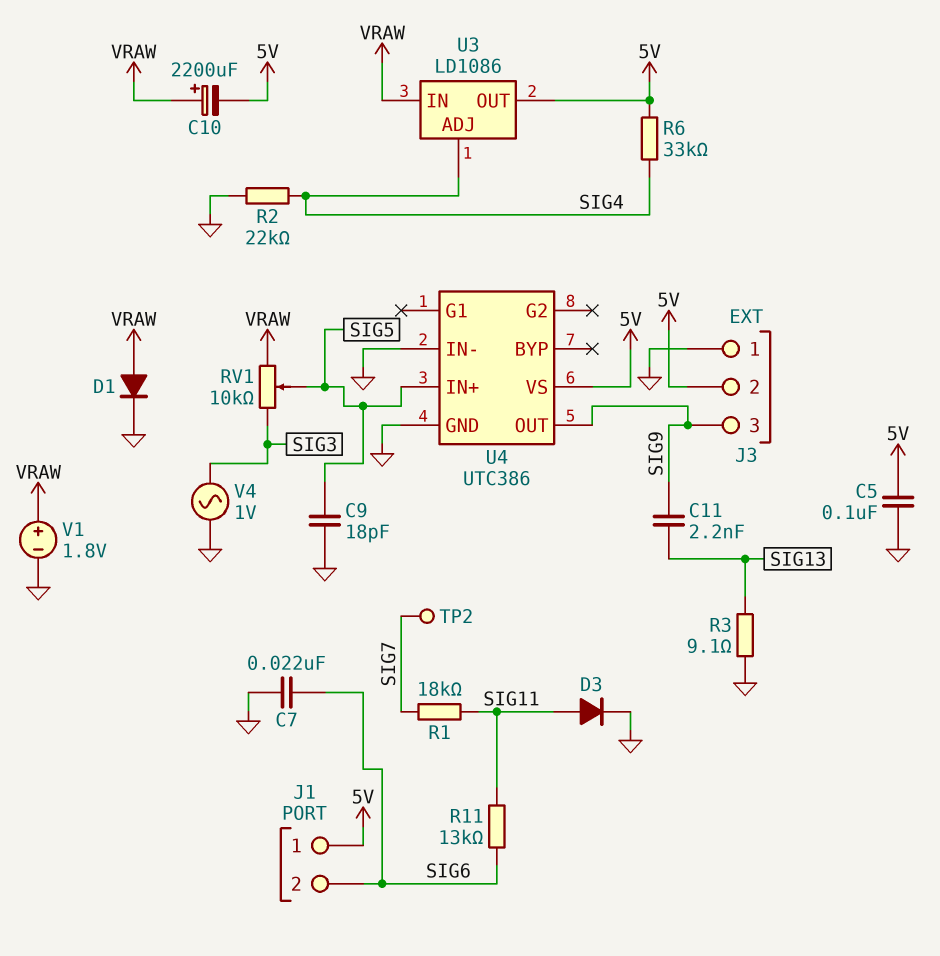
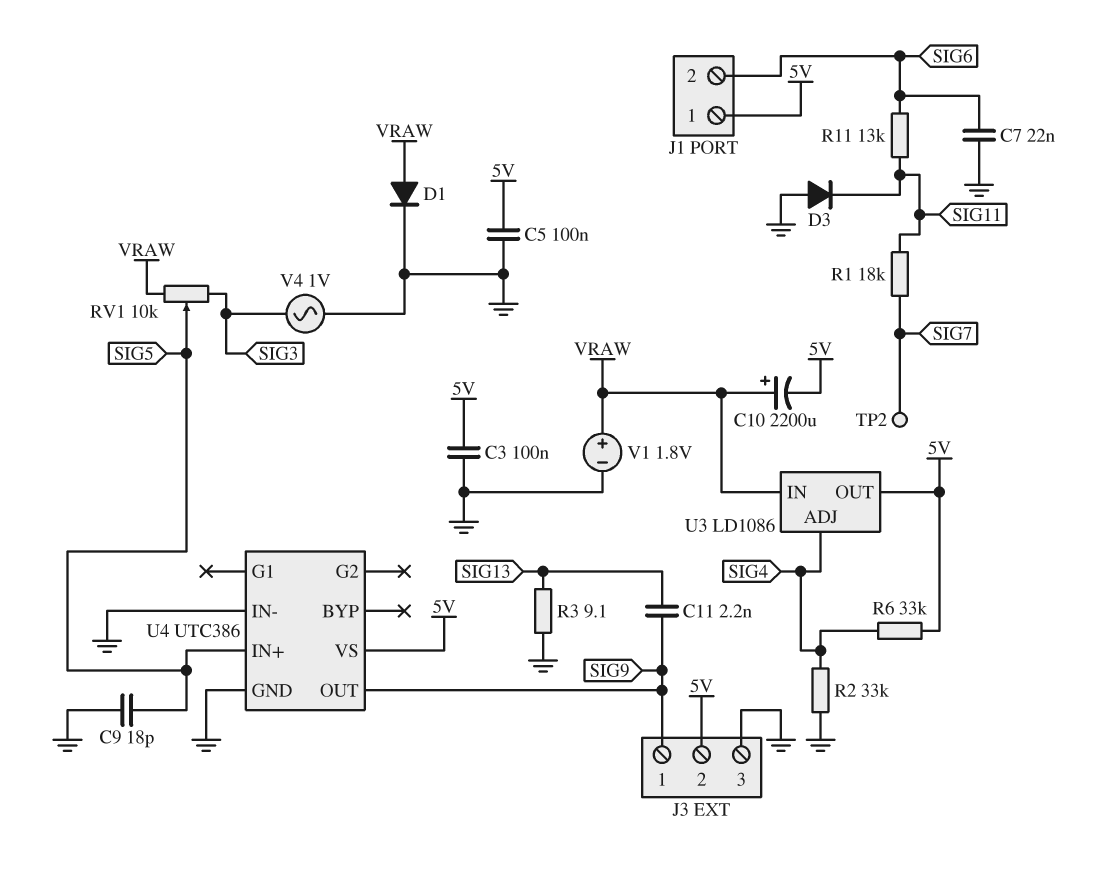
C3: none -> 100nF (5V, GND)
D3: diode (A SIG11, K GND) -> diode (A GND, K SIG11)
J3 pin 1: GND -> SIG9
J3 pin 3: SIG9 -> GND
R2: 22k (GND, SIG4) -> 33k (GND, SIG4)

